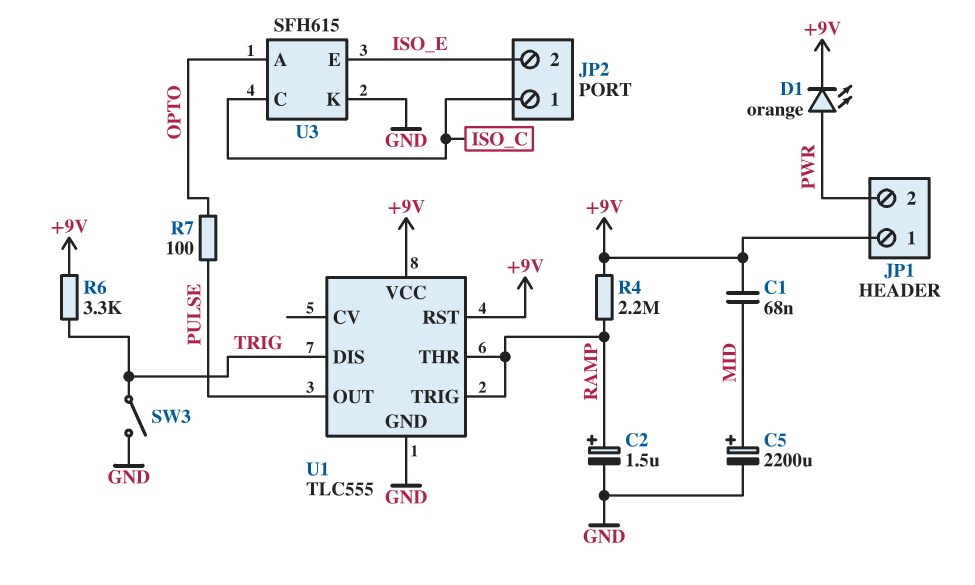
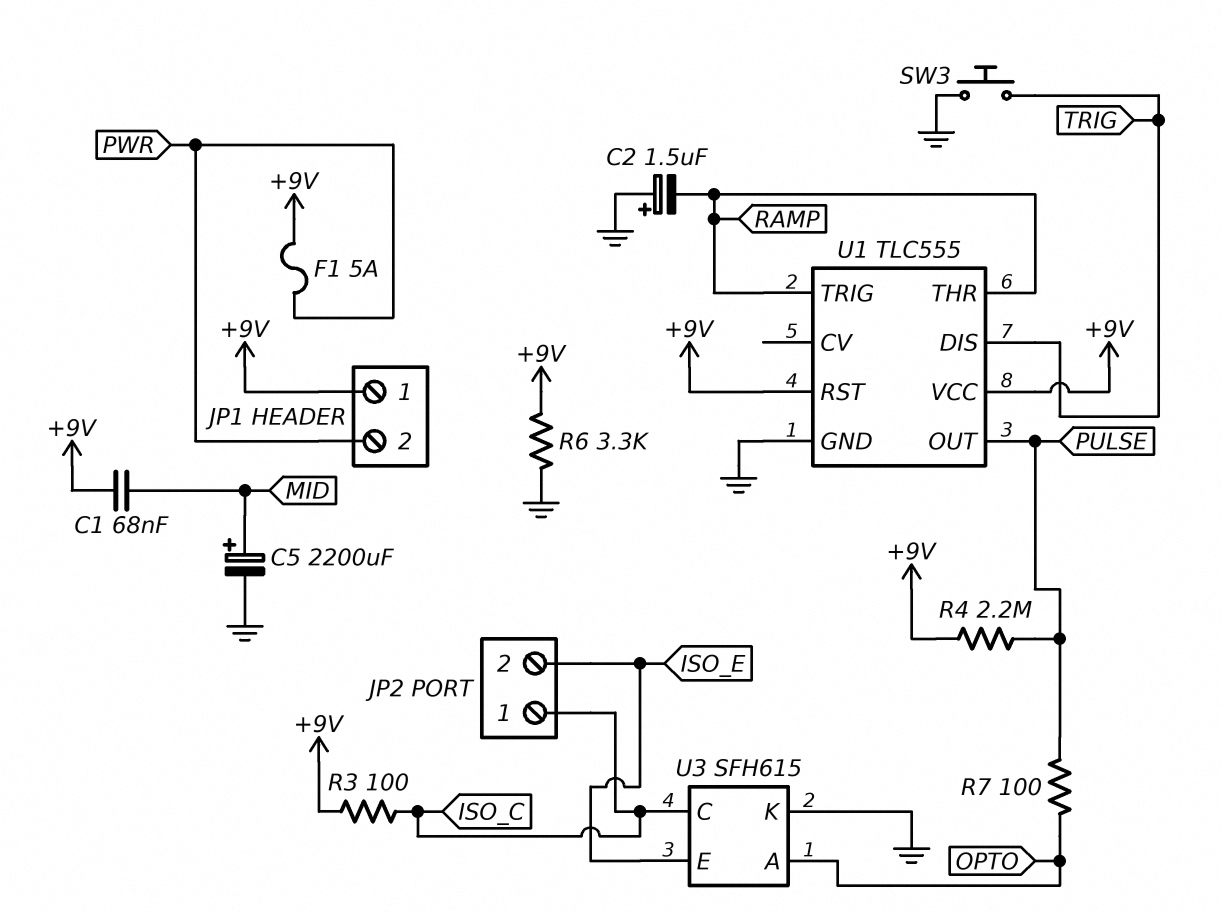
C2: 1.5uF (plus RAMP, minus GND) -> 1.5uF (plus GND, minus RAMP)
D1: LED orange (A PWR, K +9V) -> none
F1: none -> 5A (+9V, PWR)
R3: none -> 100 (+9V, ISO_C)
R4: 2.2M (+9V, RAMP) -> 2.2M (+9V, PULSE)
R6: 3.3k (+9V, TRIG) -> 3.3k (+9V, GND)
SW3: switch (GND, TRIG) -> button (GND, TRIG)

